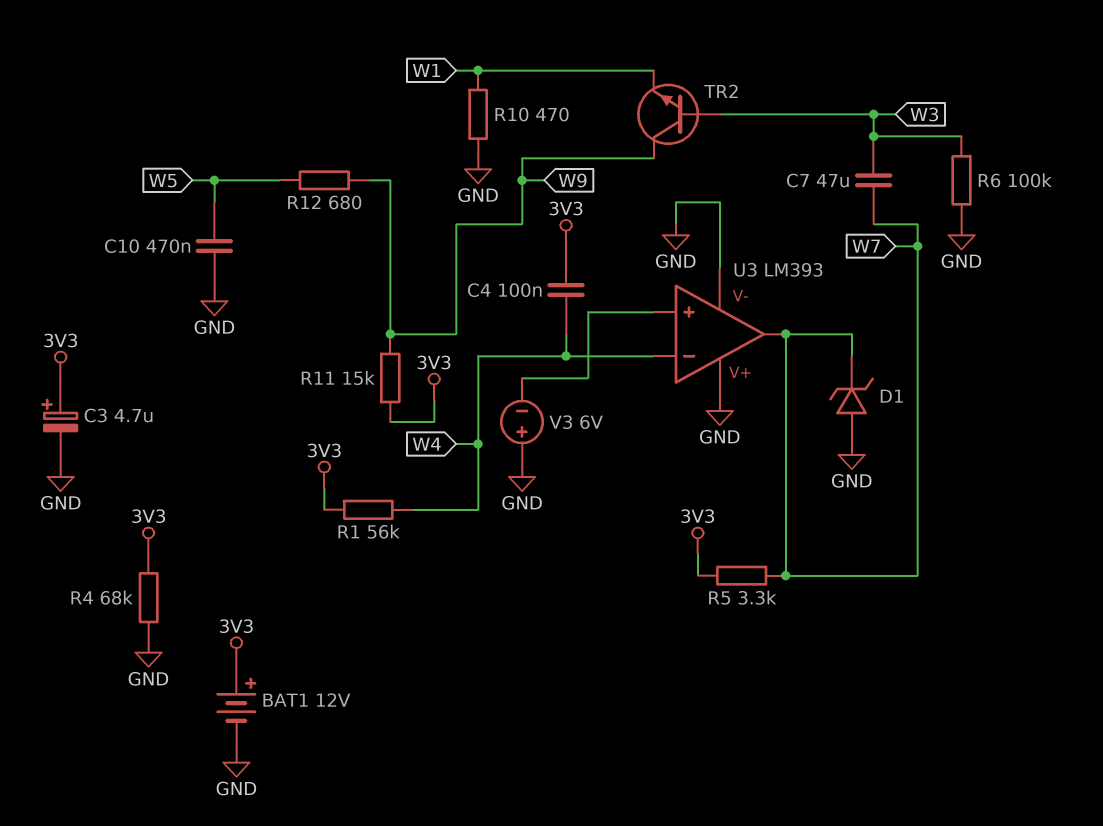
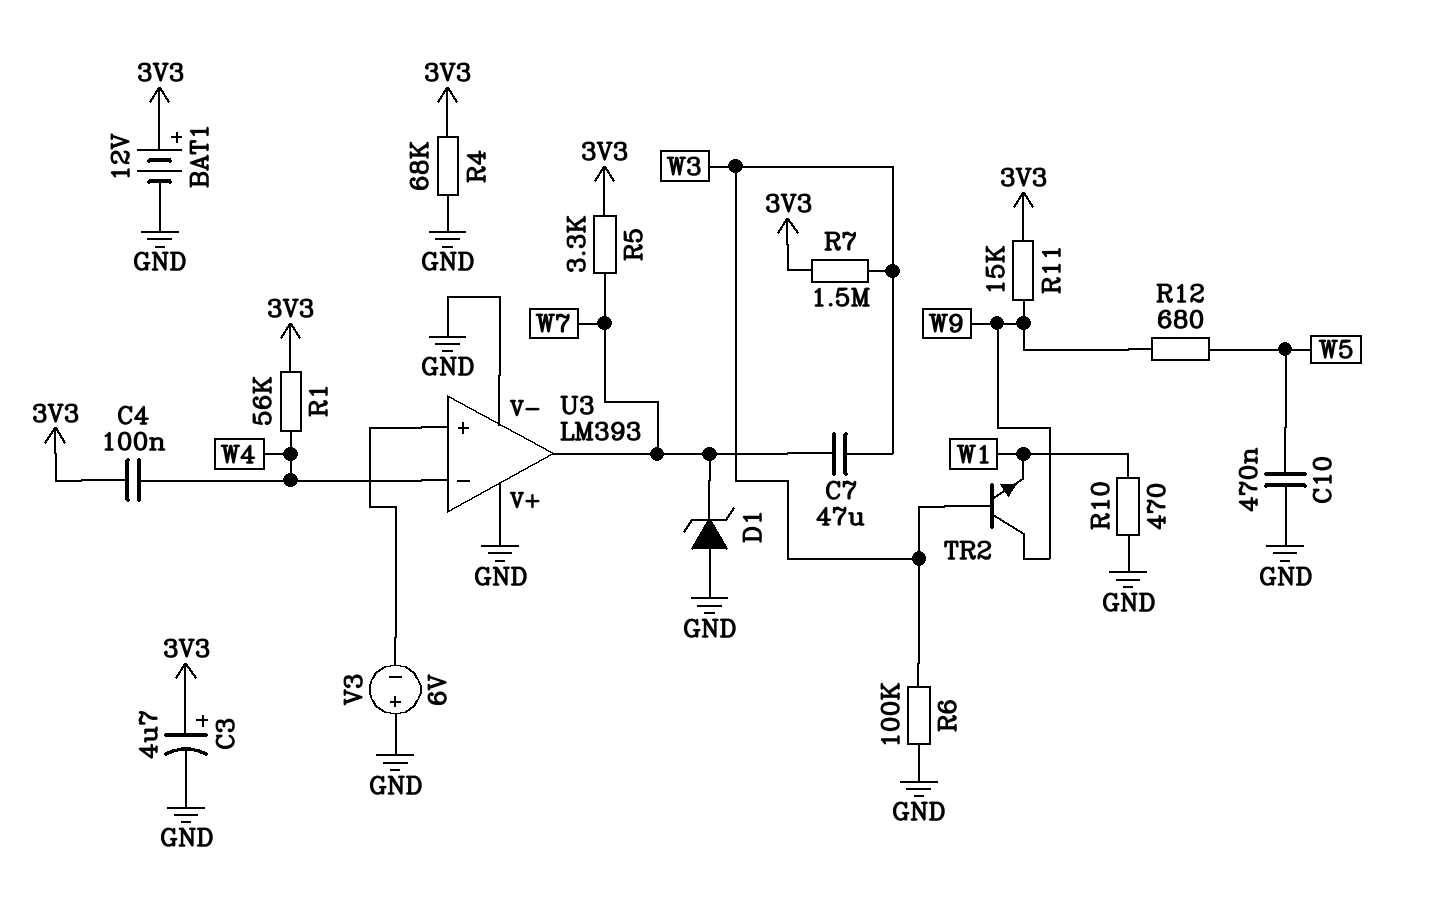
R7: none -> 1.5M (3V3, W3)

